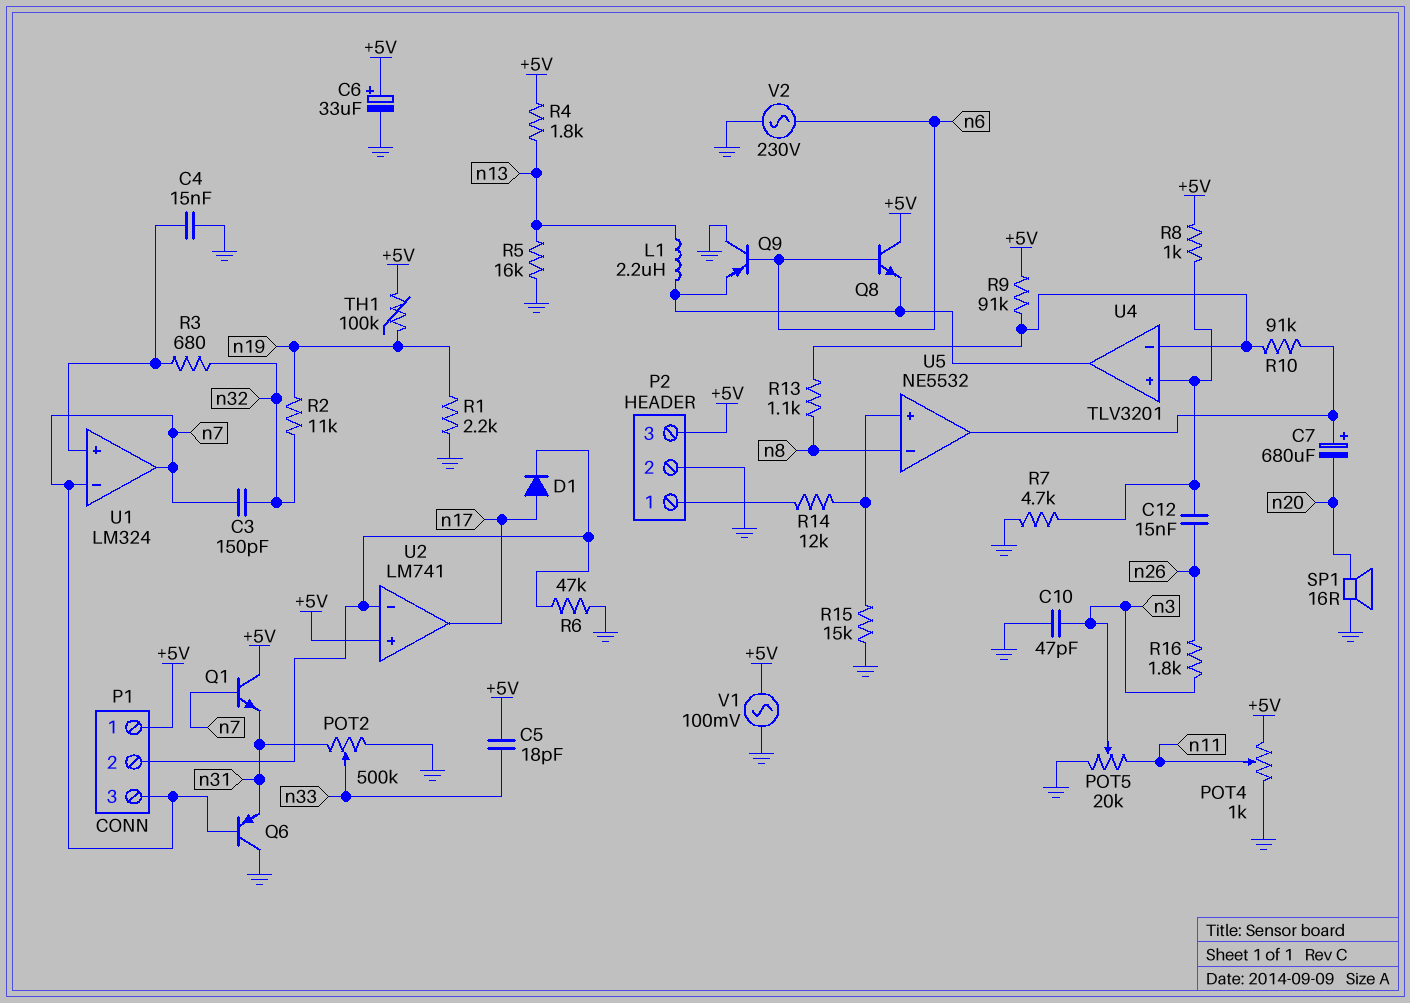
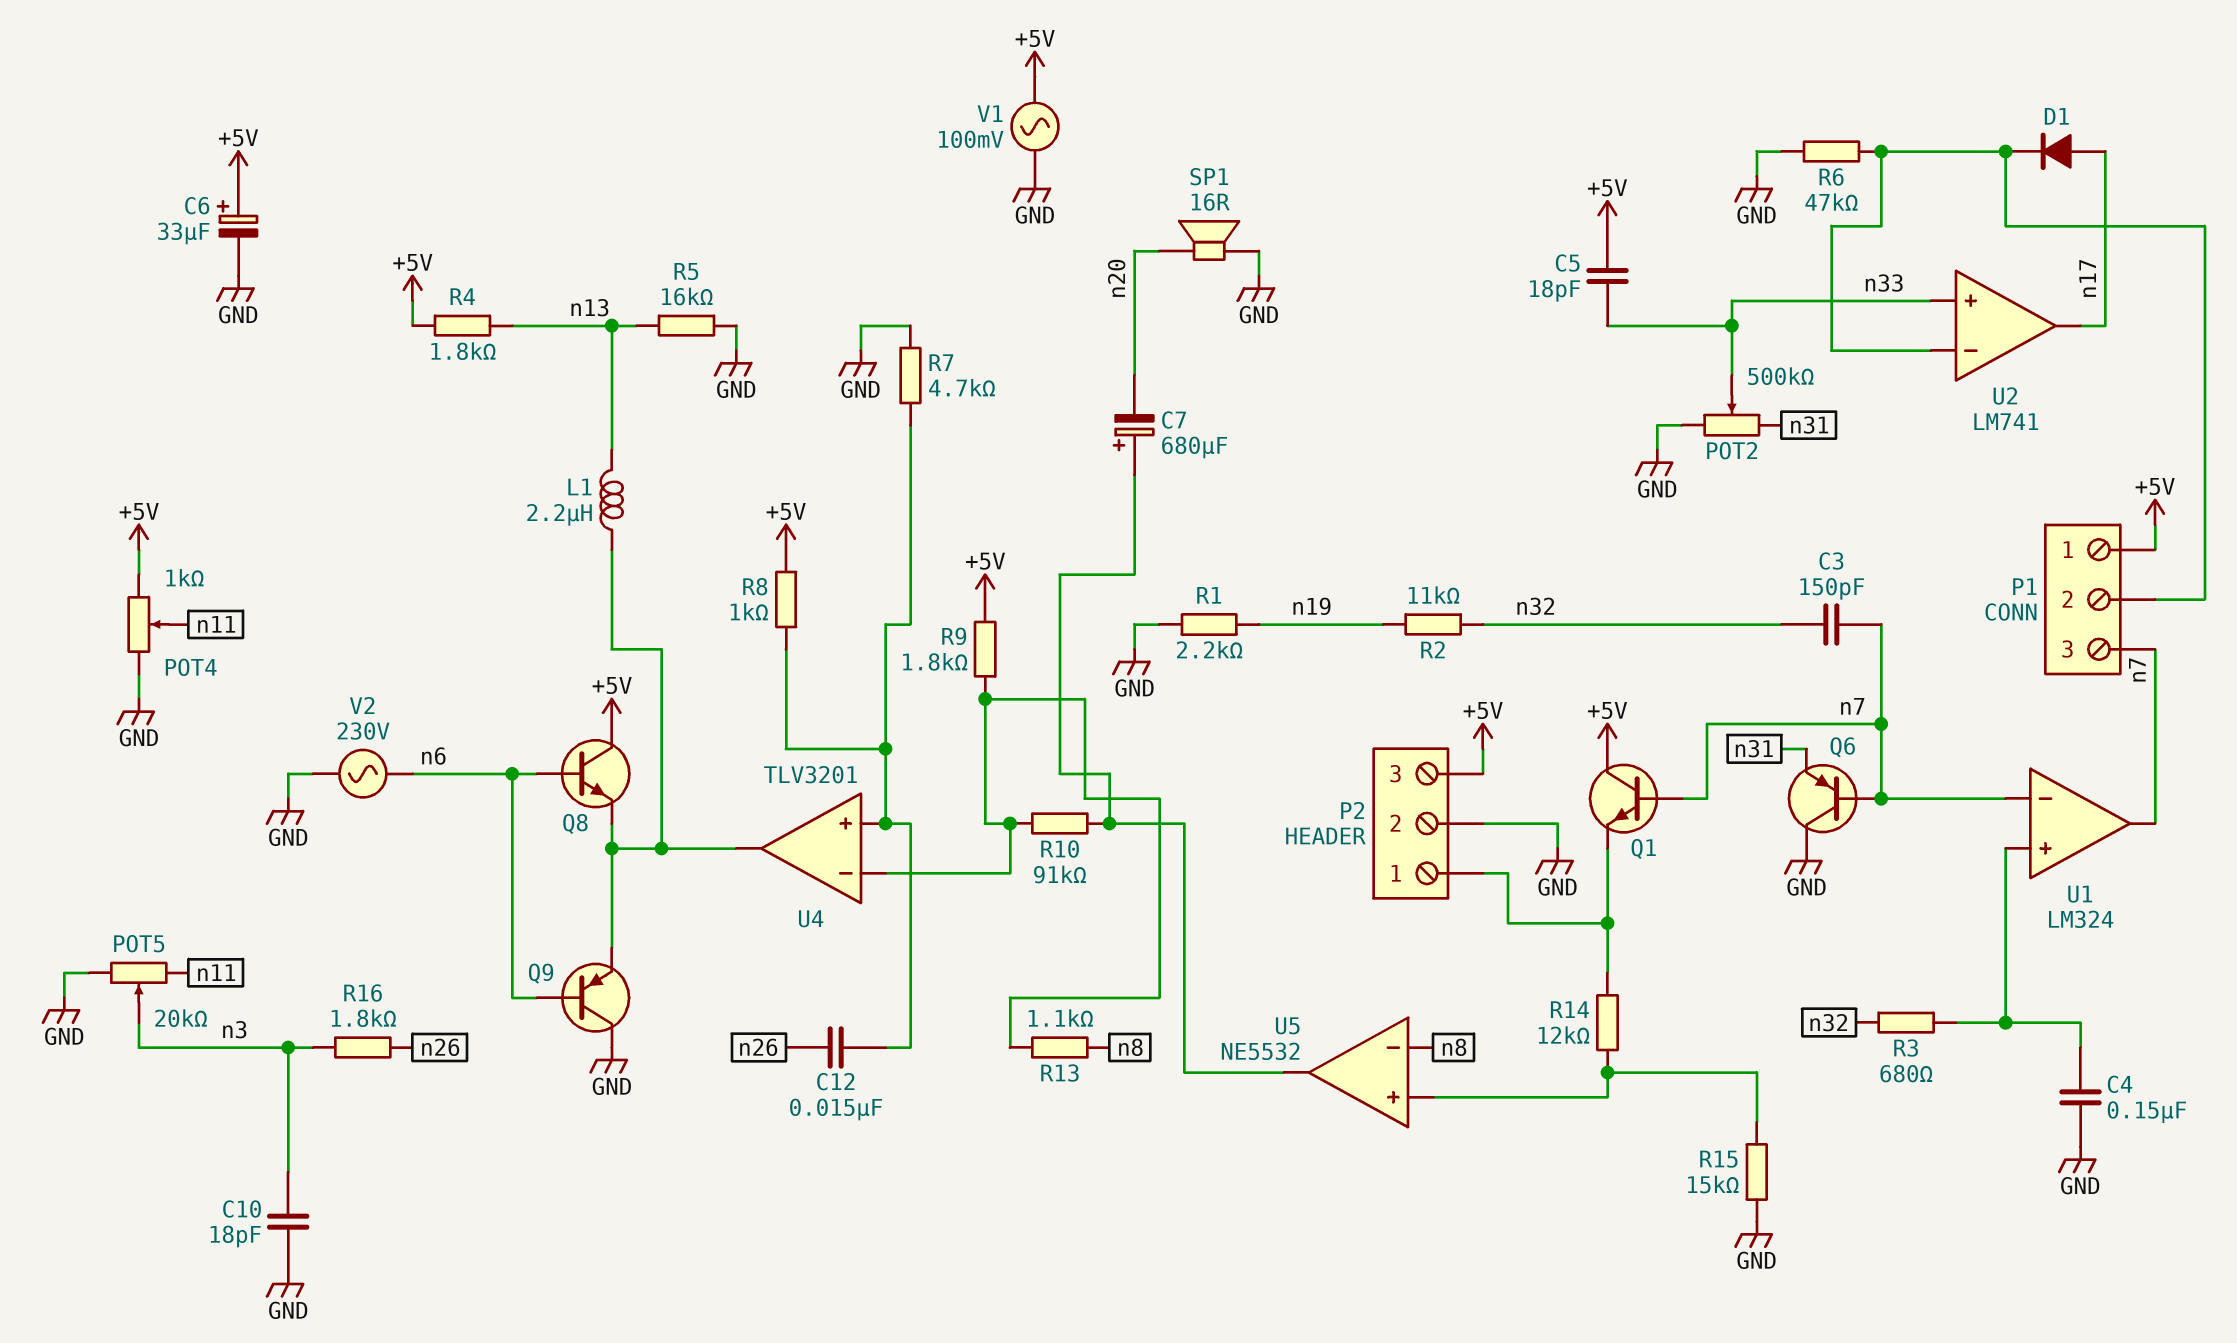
C4: 15nF (GND, U1/in+) -> 150nF (GND, U1/in+)
C10: 47pF (GND, n3) -> 18pF (GND, n3)
Q1: NPN (B n7, C +5V, E n31) -> NPN (B n7, C +5V, E P2/1)
R9: 91k (+5V, U4/in-) -> 1.8k (+5V, U4/in-)
TH1: 100k (+5V, n19) -> none
U2 pin in+: +5V -> n33

